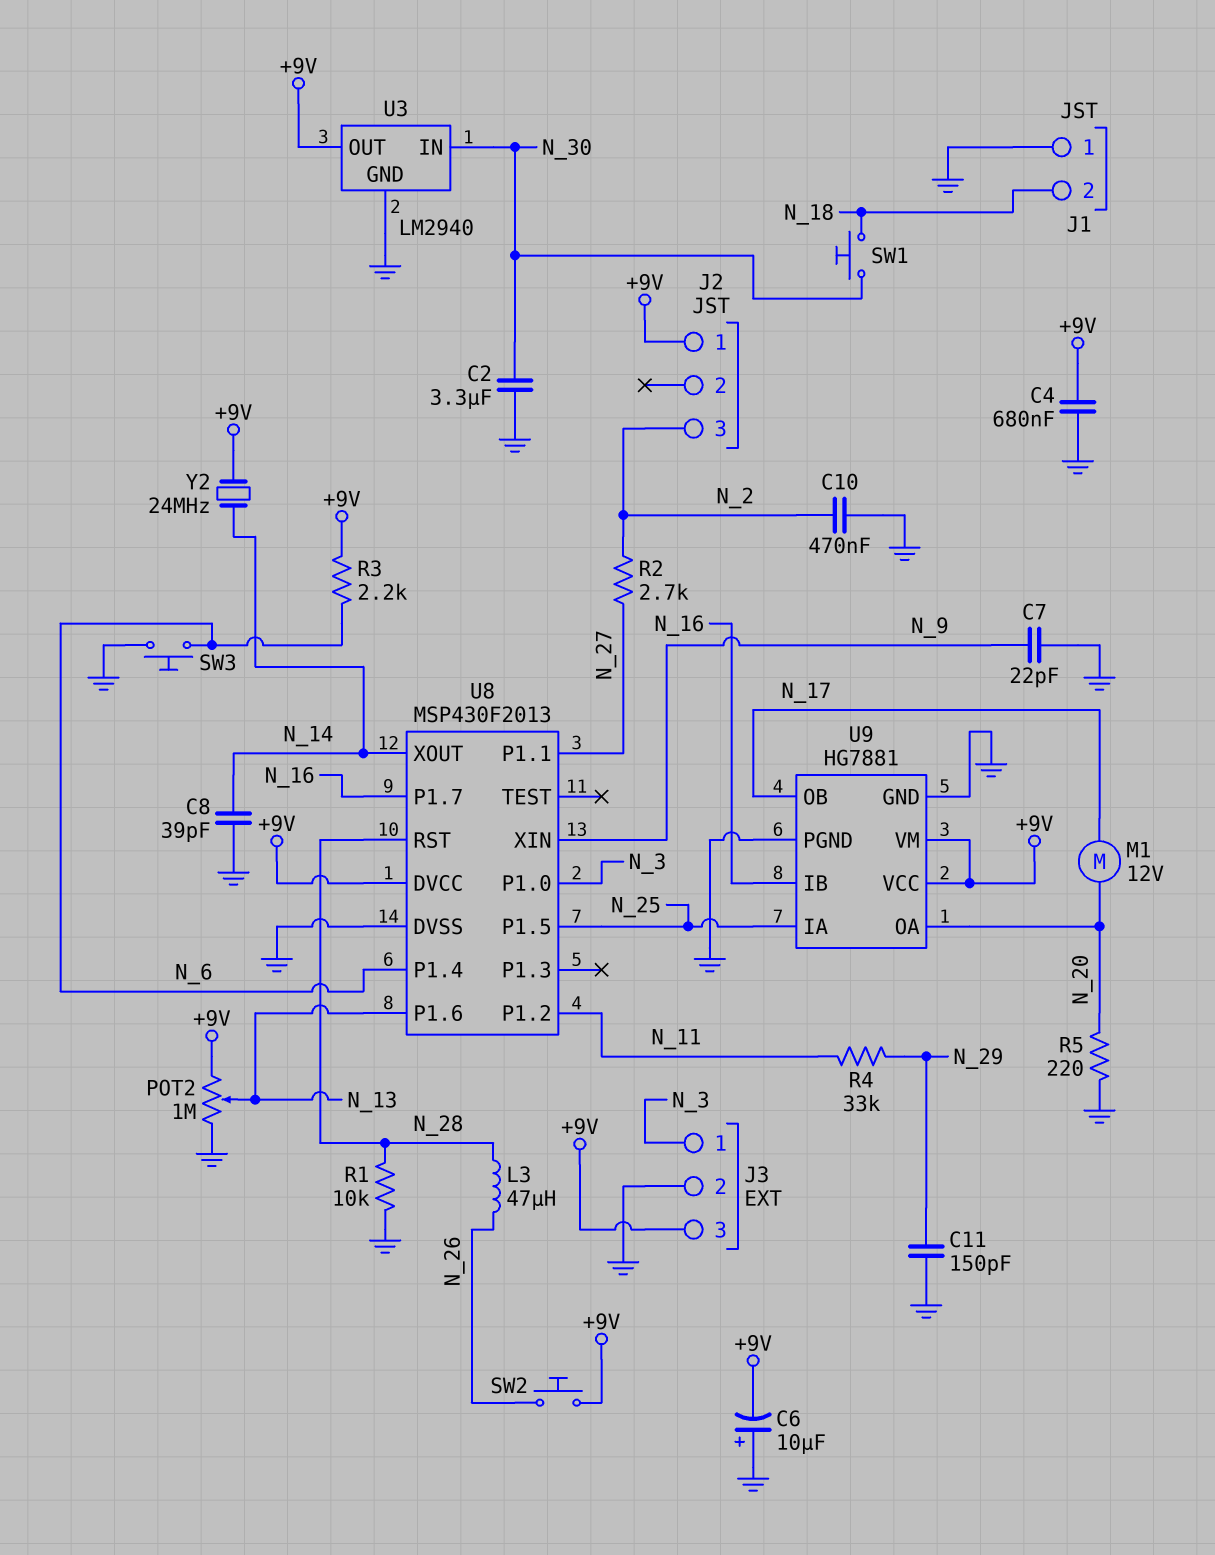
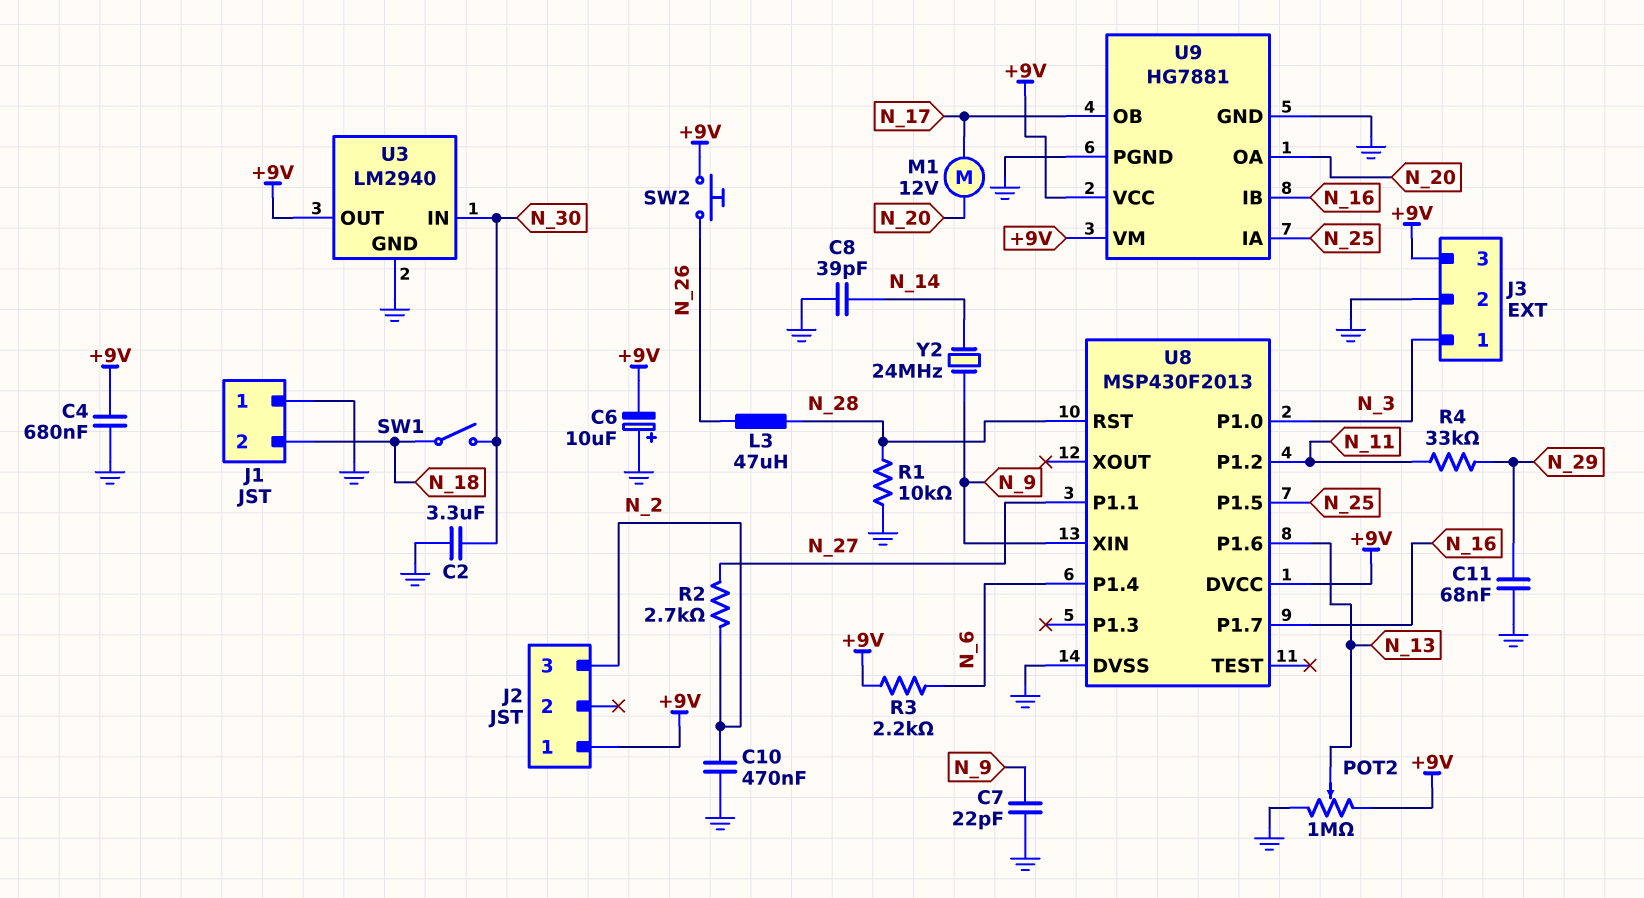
C11: 150pF (GND, N_29) -> 68nF (GND, N_29)
R5: 220 (GND, N_20) -> none
SW1: button (N_18, N_30) -> switch (N_18, N_30)
SW3: button (GND, N_6) -> none
U8 pin XOUT: N_14 -> none
Y2: 24MHz (+9V, N_14) -> 24MHz (N_9, N_14)

